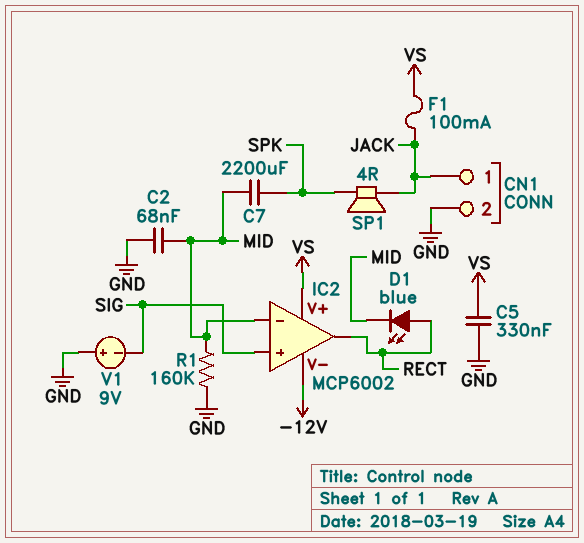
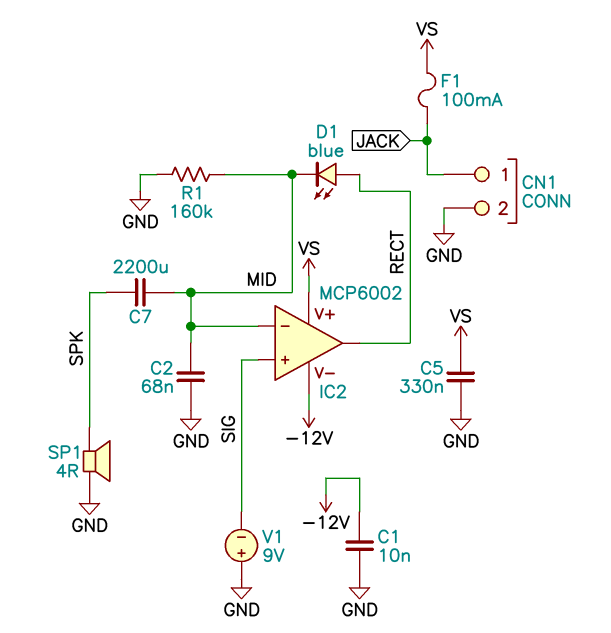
C1: none -> 10nF (-12V, GND)
SP1: speaker 4R (JACK, SPK) -> speaker 4R (GND, SPK)

